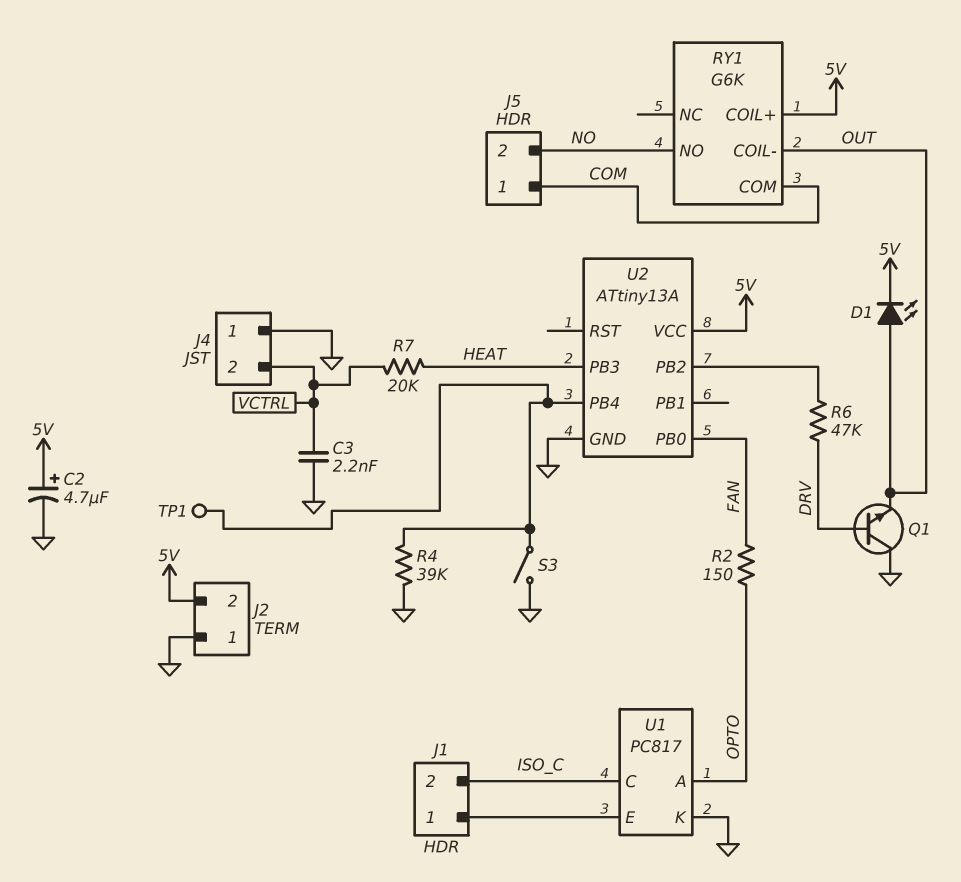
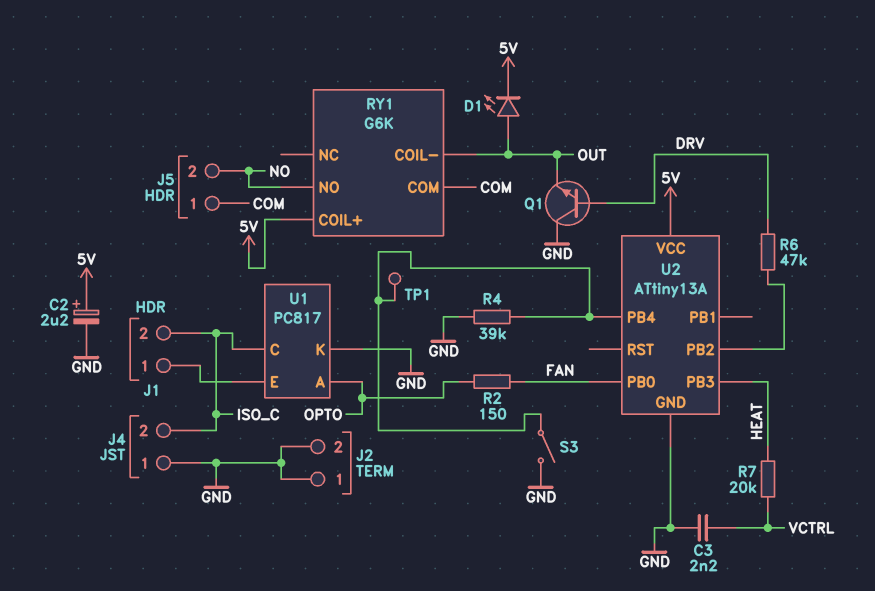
C2: 4.7uF (plus 5V, minus GND) -> 2.2uF (plus 5V, minus GND)
J2 pin 2: 5V -> GND
J4 pin 2: VCTRL -> ISO_C

